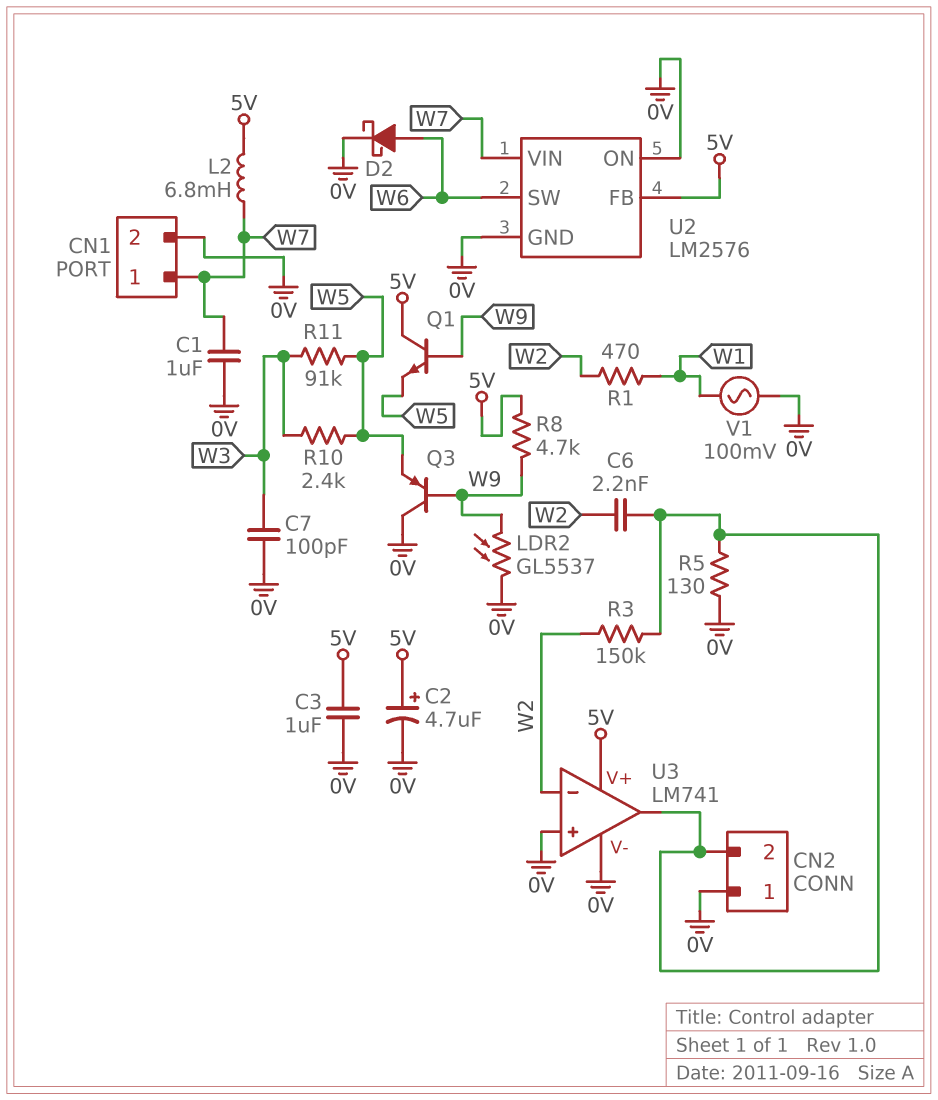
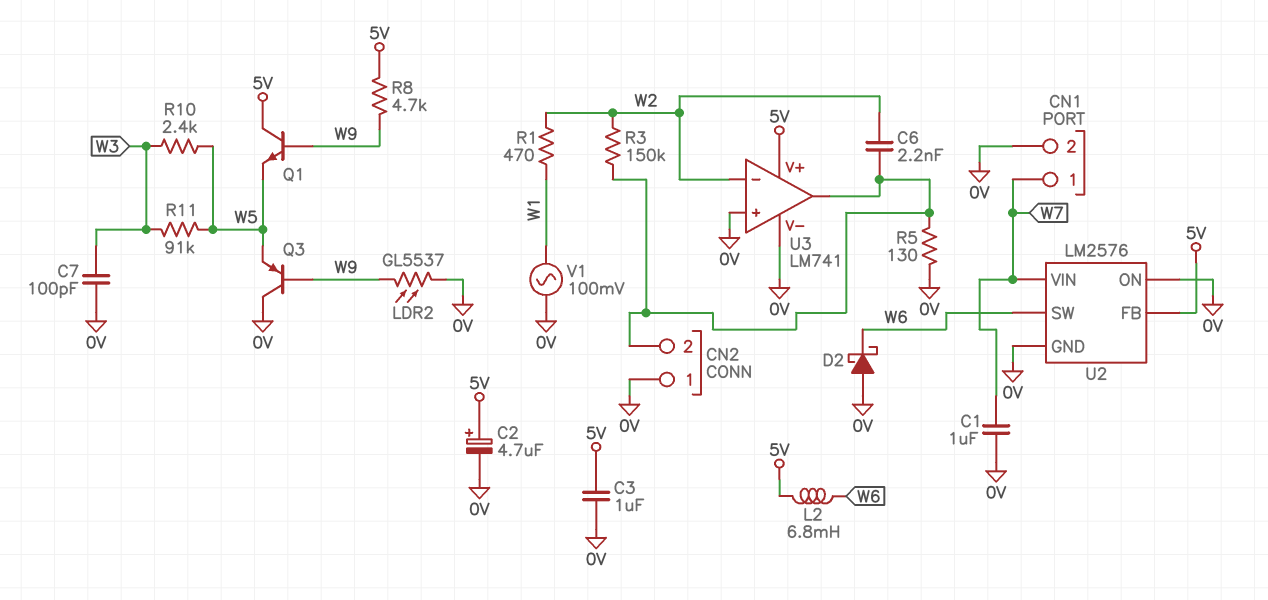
D2: schottky (A W6, K 0V) -> schottky (A 0V, K W6)
L2: 6.8mH (5V, W7) -> 6.8mH (5V, W6)

